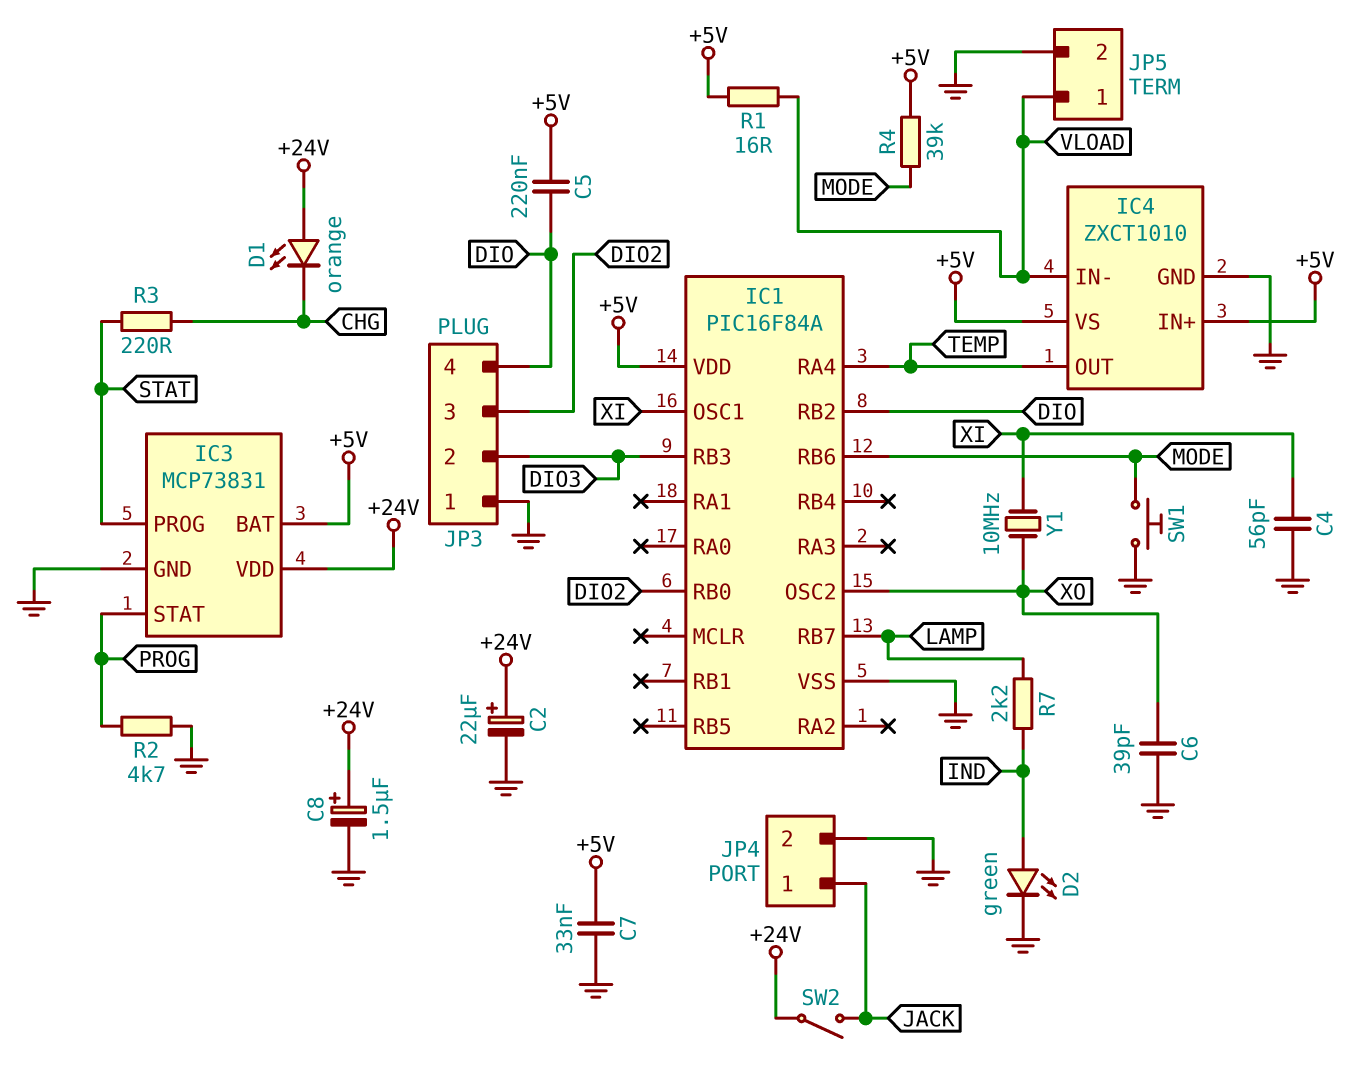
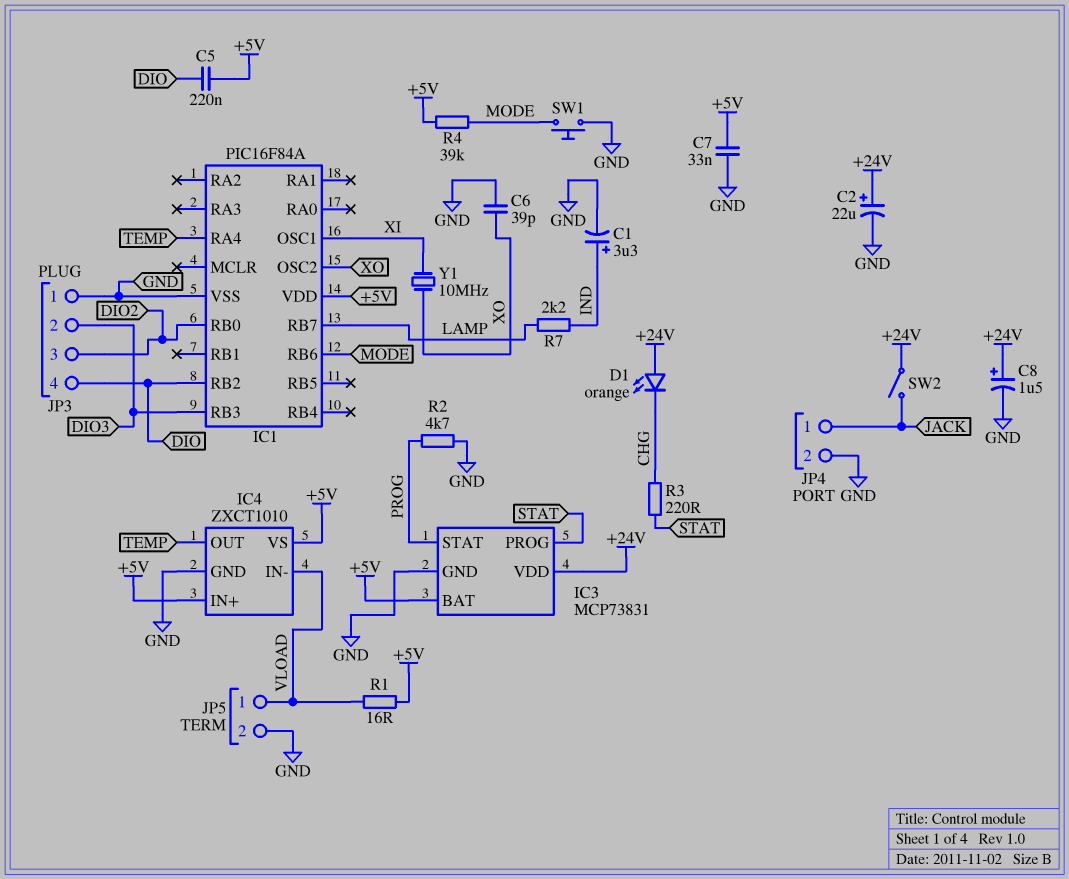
C1: none -> 3.3uF (plus IND, minus GND)
C4: 56pF (GND, XI) -> none
D2: LED green (A IND, K GND) -> none

